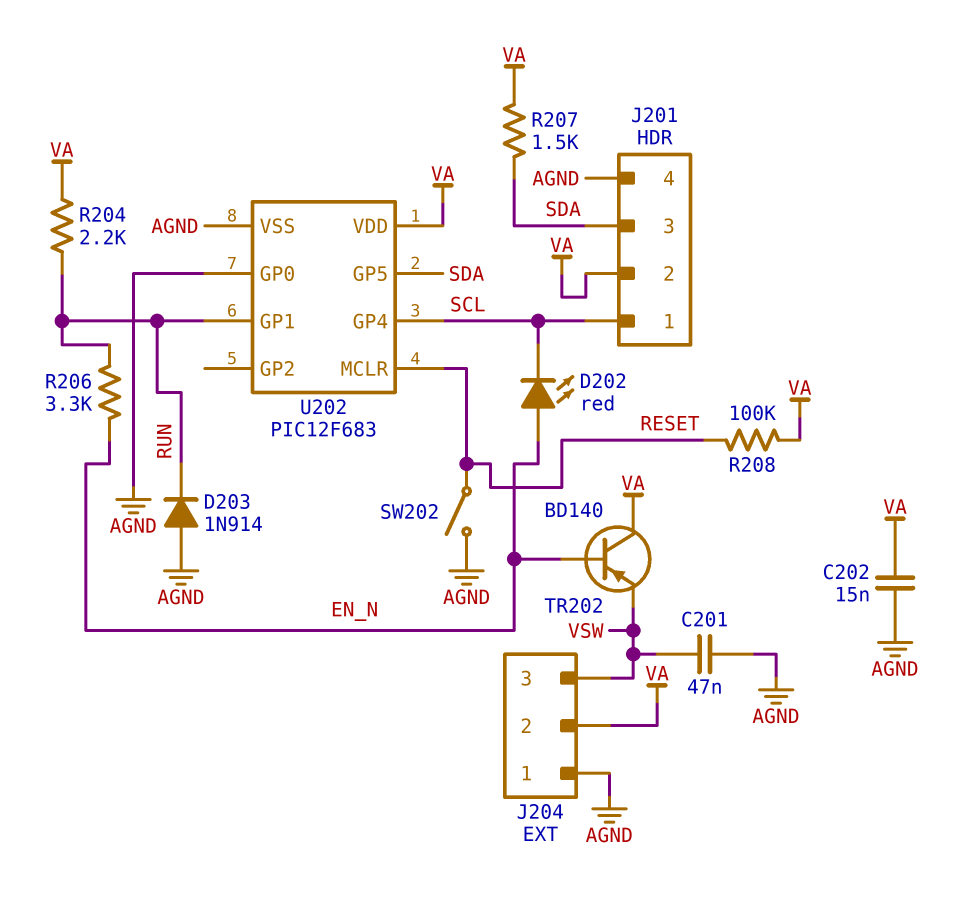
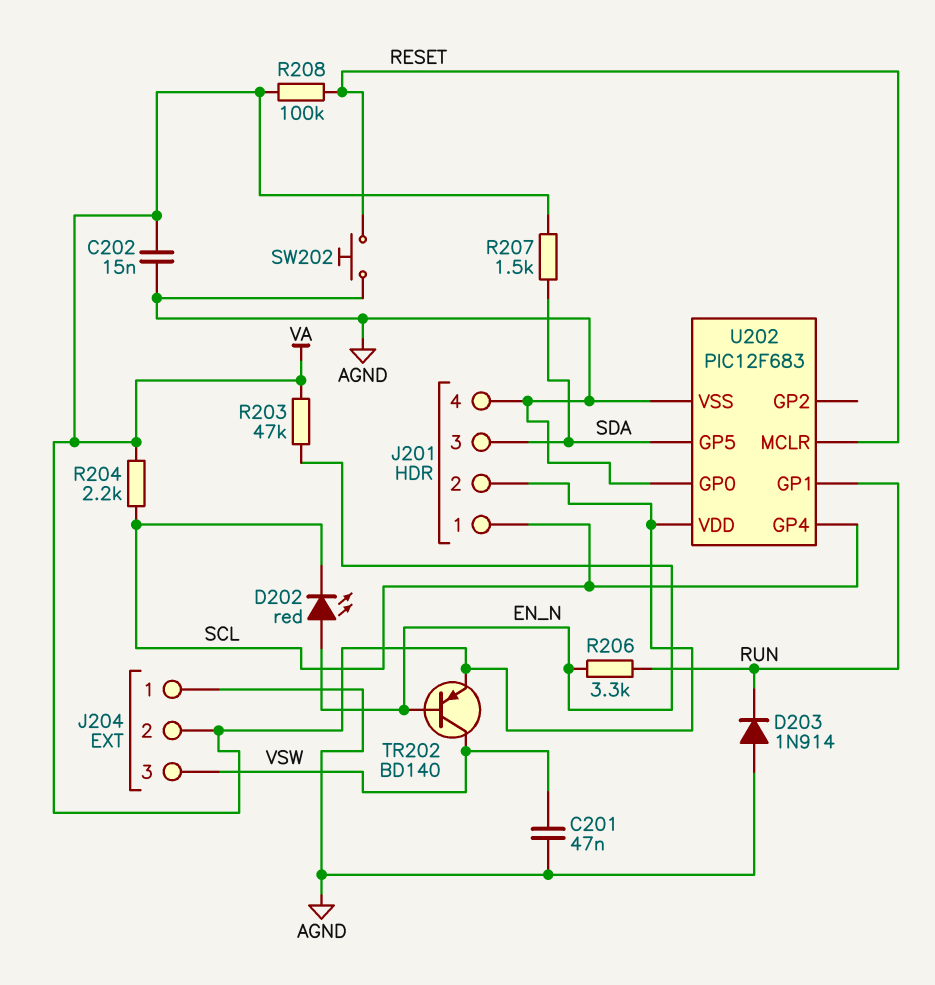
R203: none -> 47k (EN_N, VA)
R204: 2.2k (RUN, VA) -> 2.2k (SCL, VA)
SW202: switch (AGND, RESET) -> button (AGND, RESET)
TR202: PNP BD140 (B EN_N, C VA, E VSW) -> PNP BD140 (B EN_N, C VSW, E VA)

